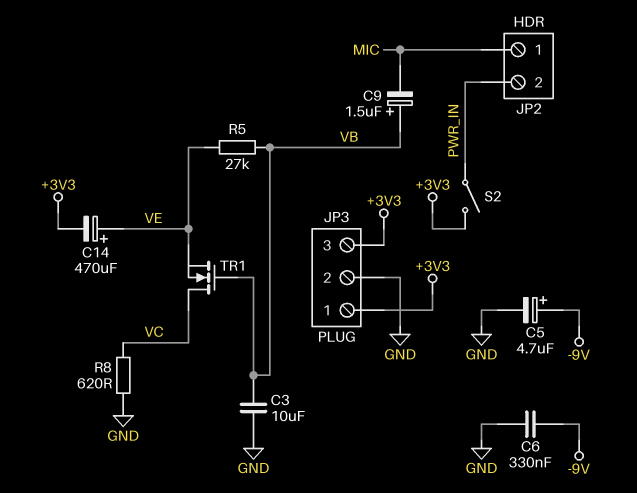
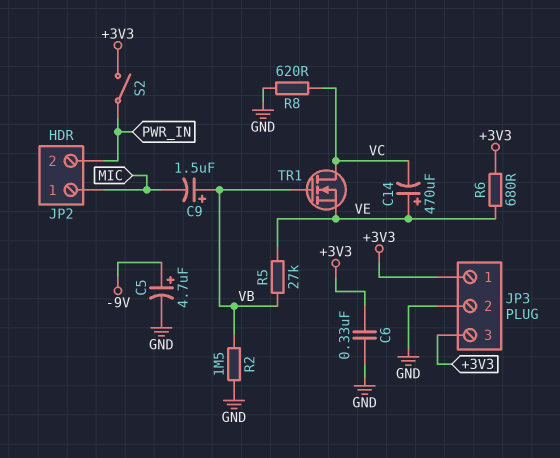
C3: 10uF (GND, VB) -> none
C6: 330nF (-9V, GND) -> 330nF (+3V3, GND)
C14: 470uF (plus VE, minus +3V3) -> 470uF (plus VE, minus VC)
R2: none -> 1.5M (GND, VB)
R6: none -> 680 (+3V3, VE)

